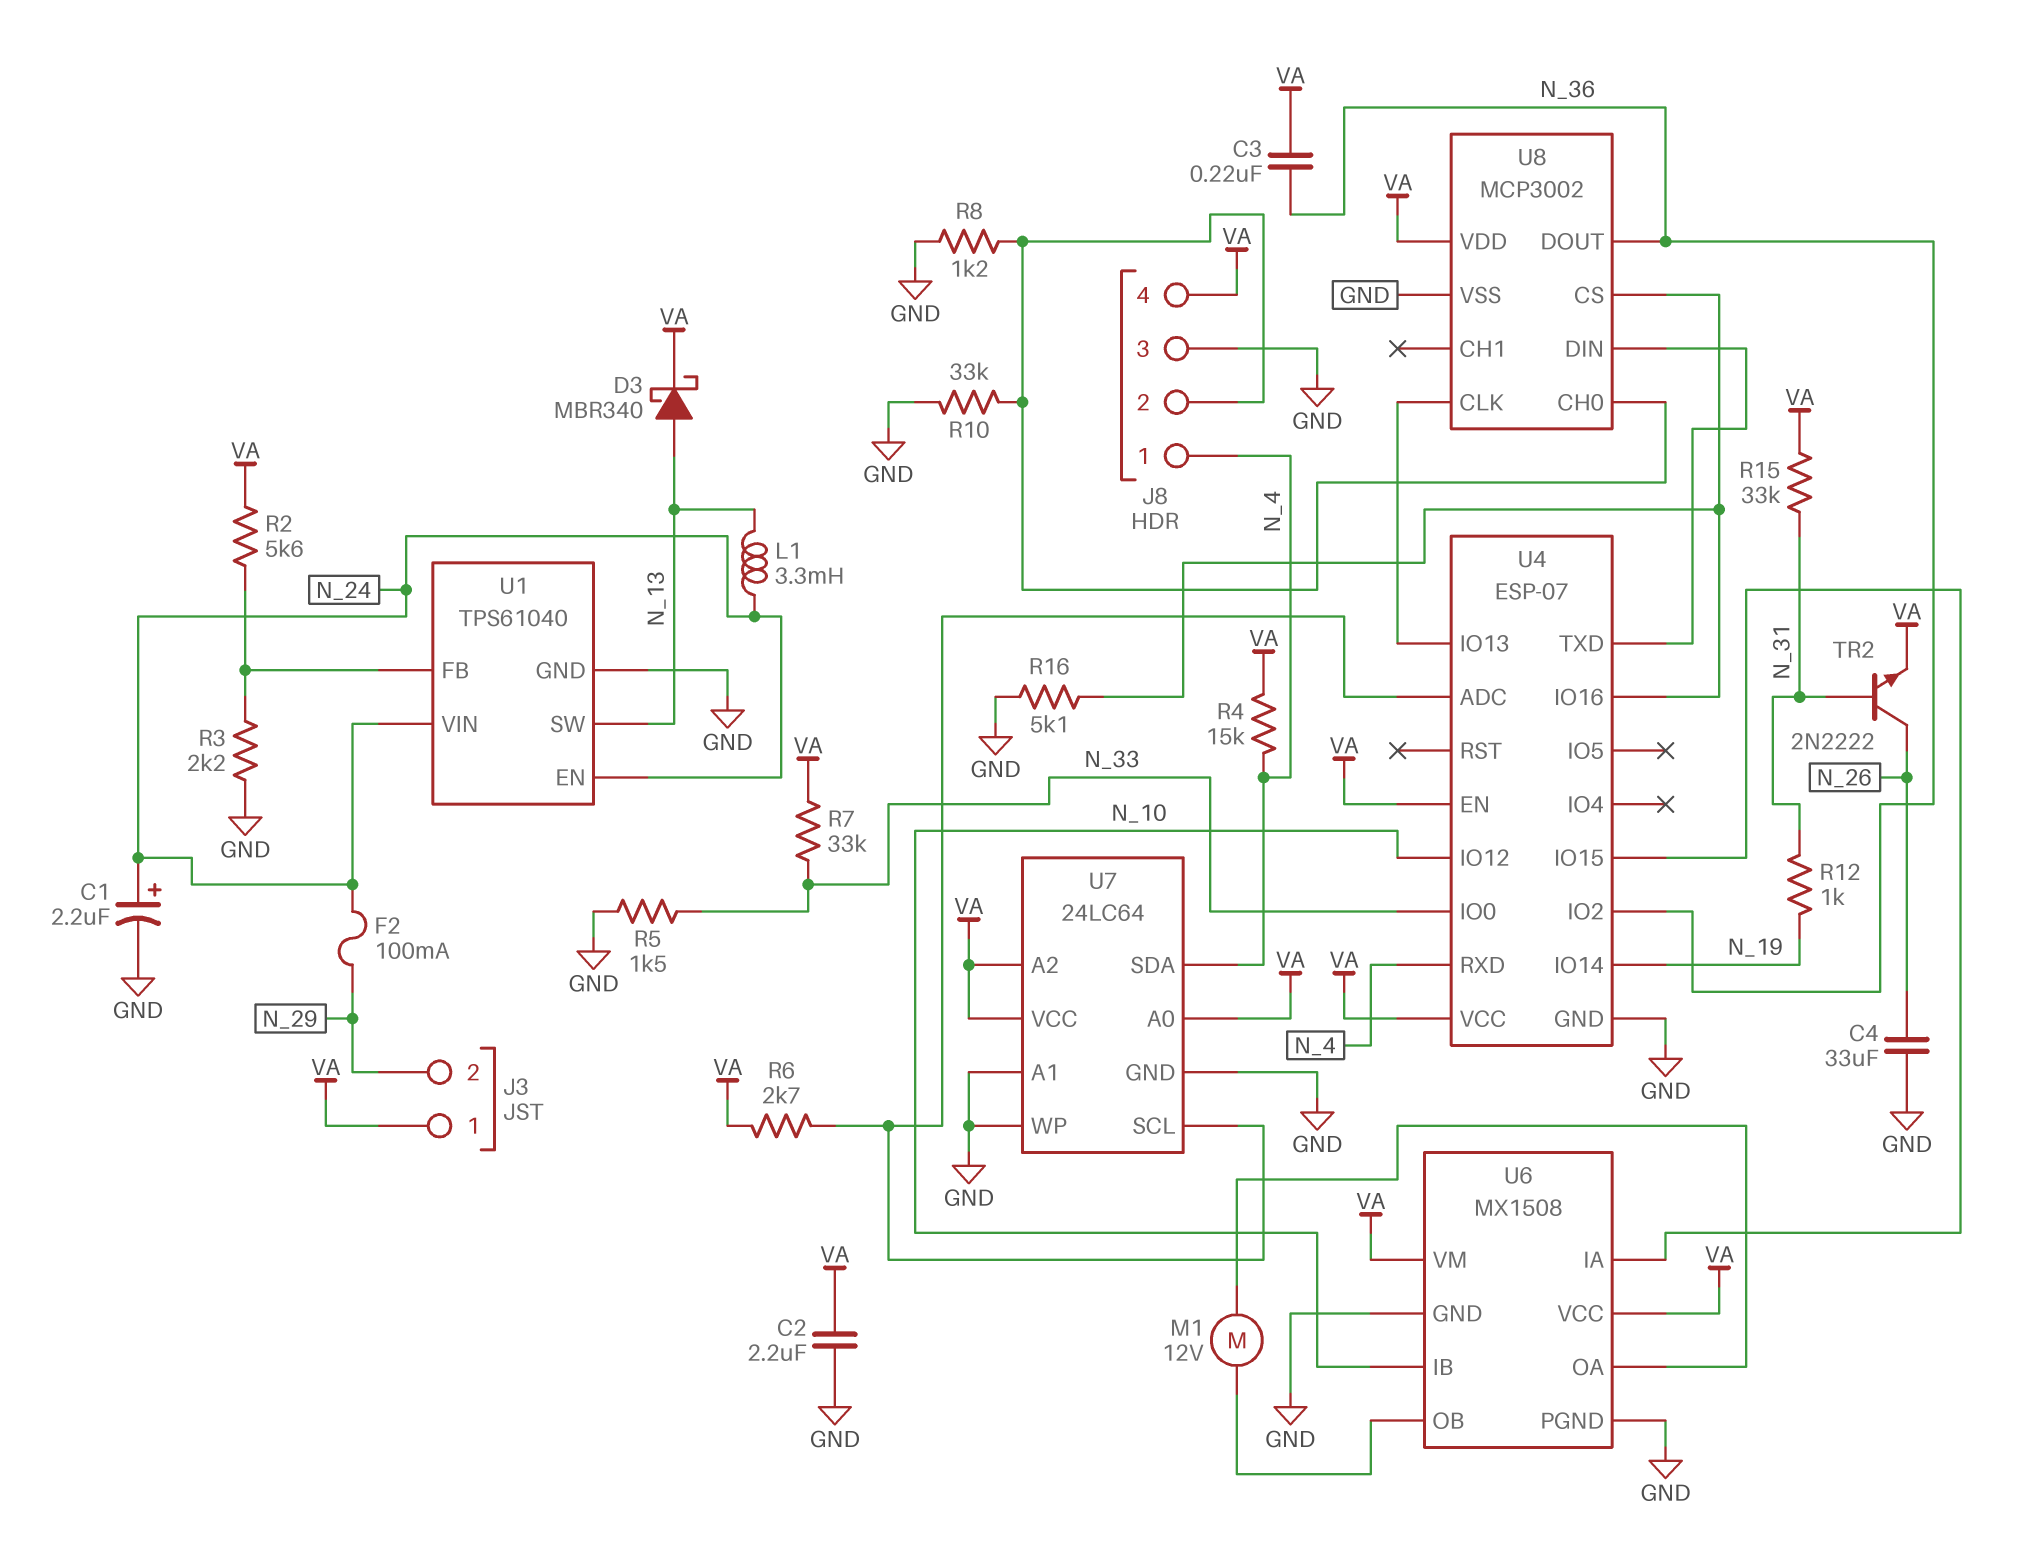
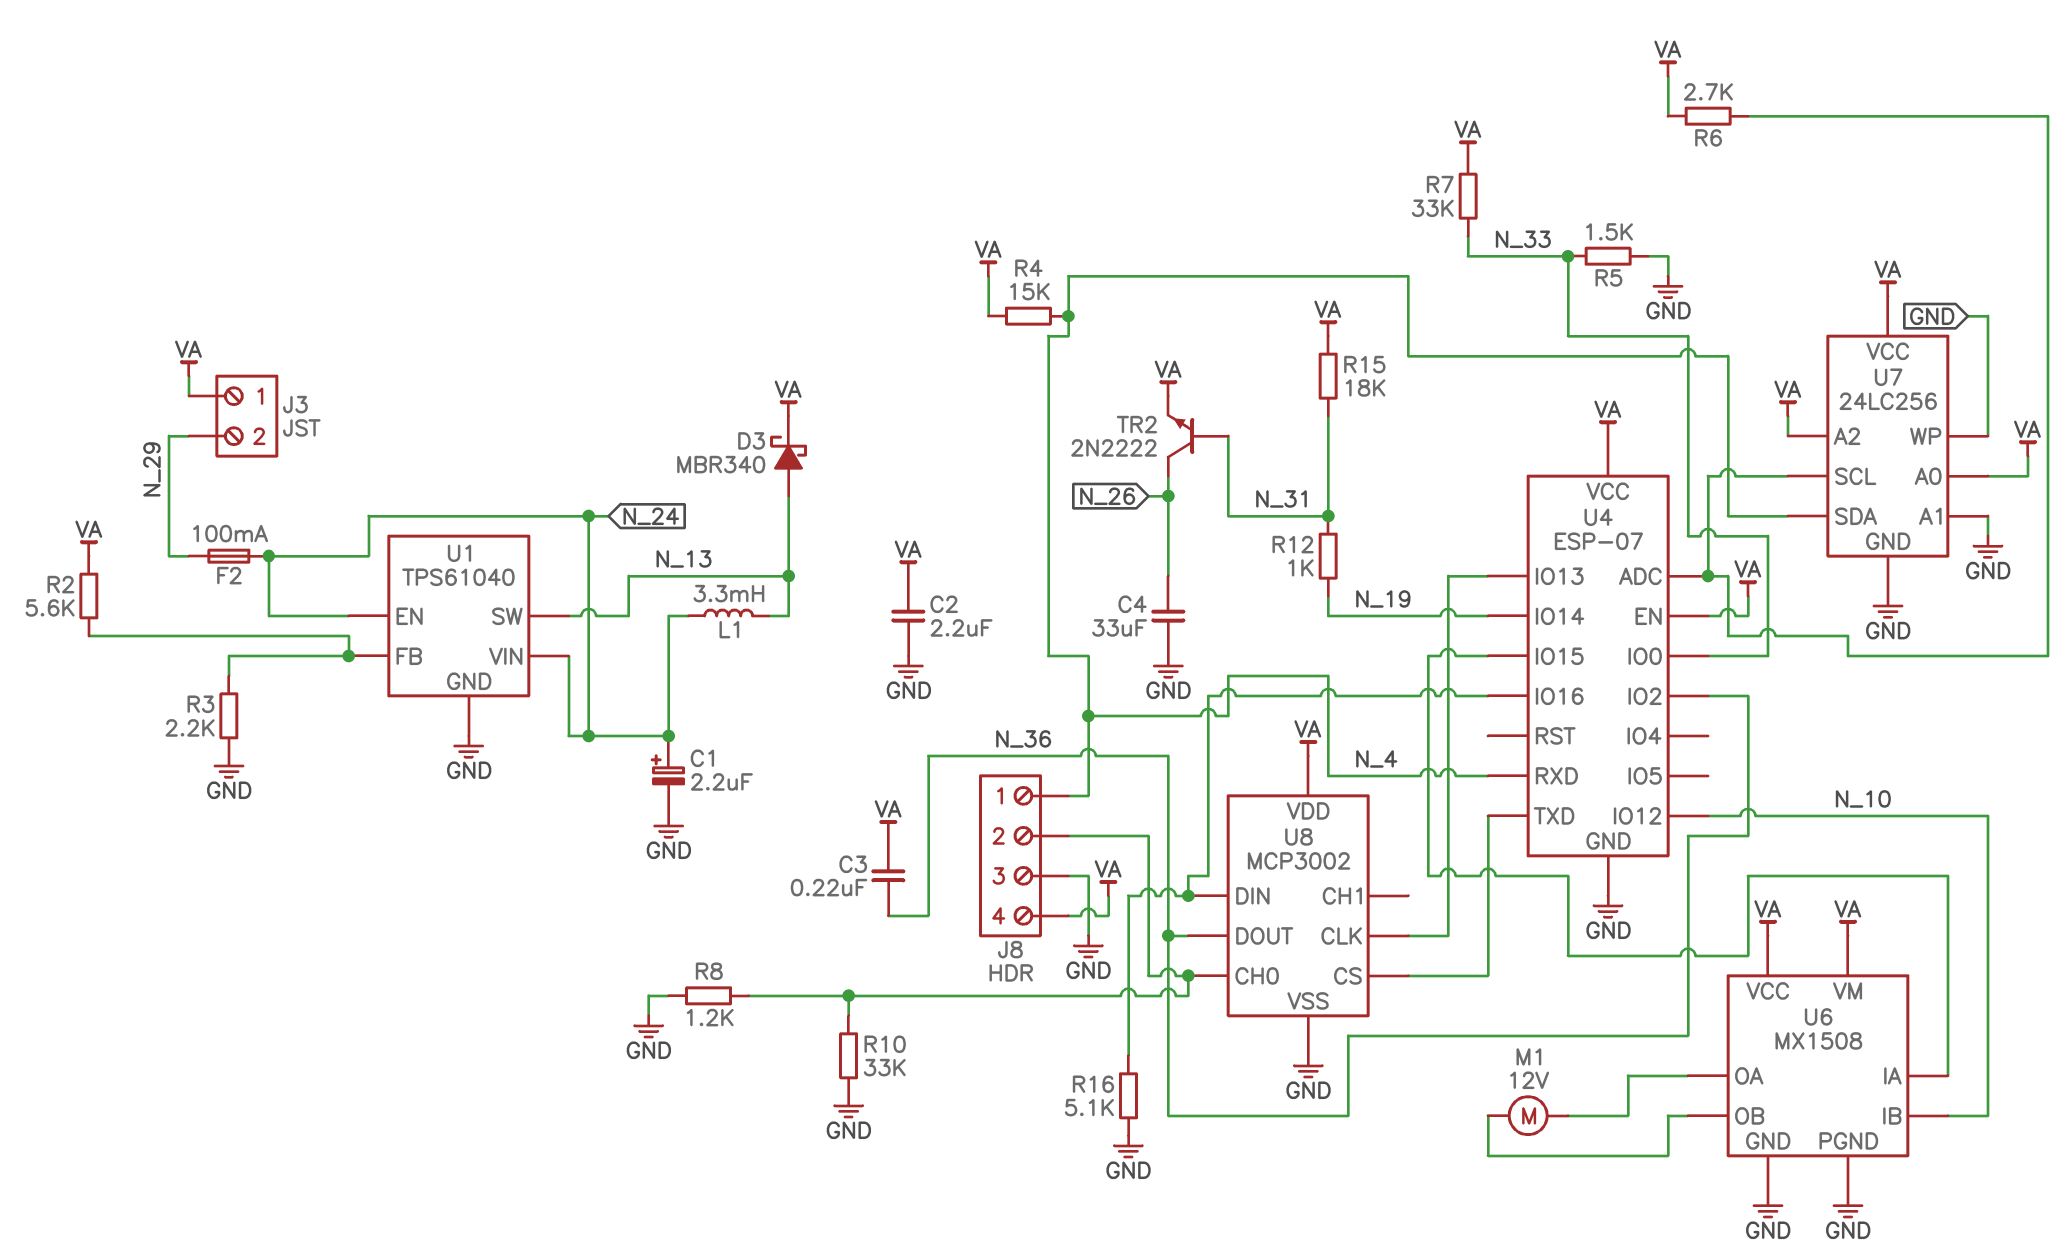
R15: 33k (N_31, VA) -> 18k (N_31, VA)
U7: 24LC64 -> 24LC256
U8 pin CS: U4/IO16 -> U4/TXD
U8 pin DIN: U4/TXD -> U4/IO16

